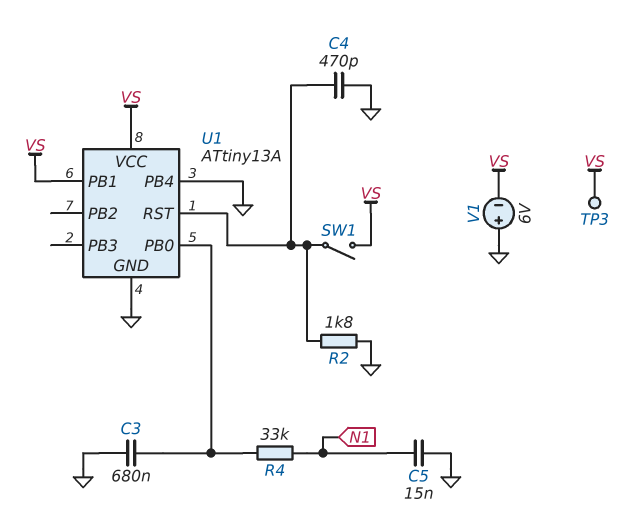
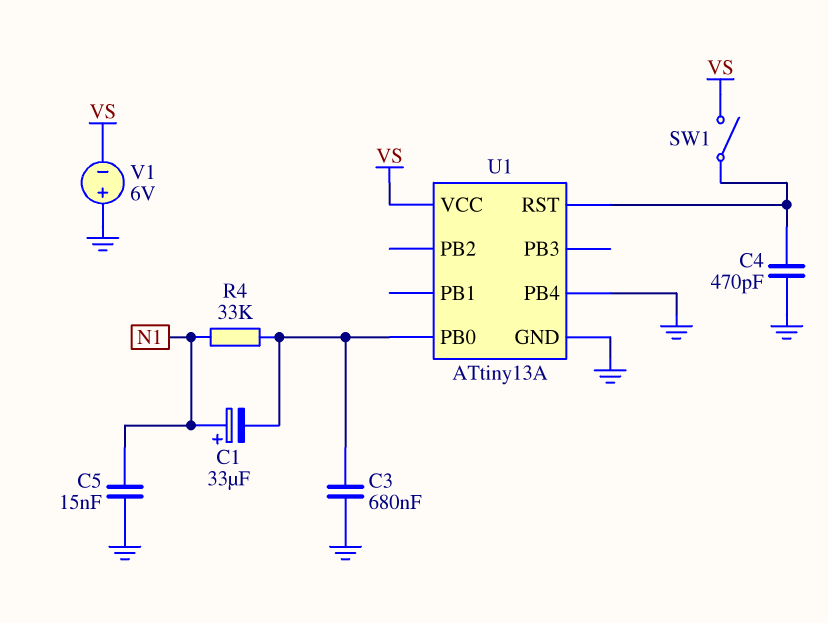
C1: none -> 33uF (plus N1, minus U1/PB0)
R2: 1.8k (GND, U1/RST) -> none
TP3: test point (VS) -> none
U1 pin PB1: VS -> none

